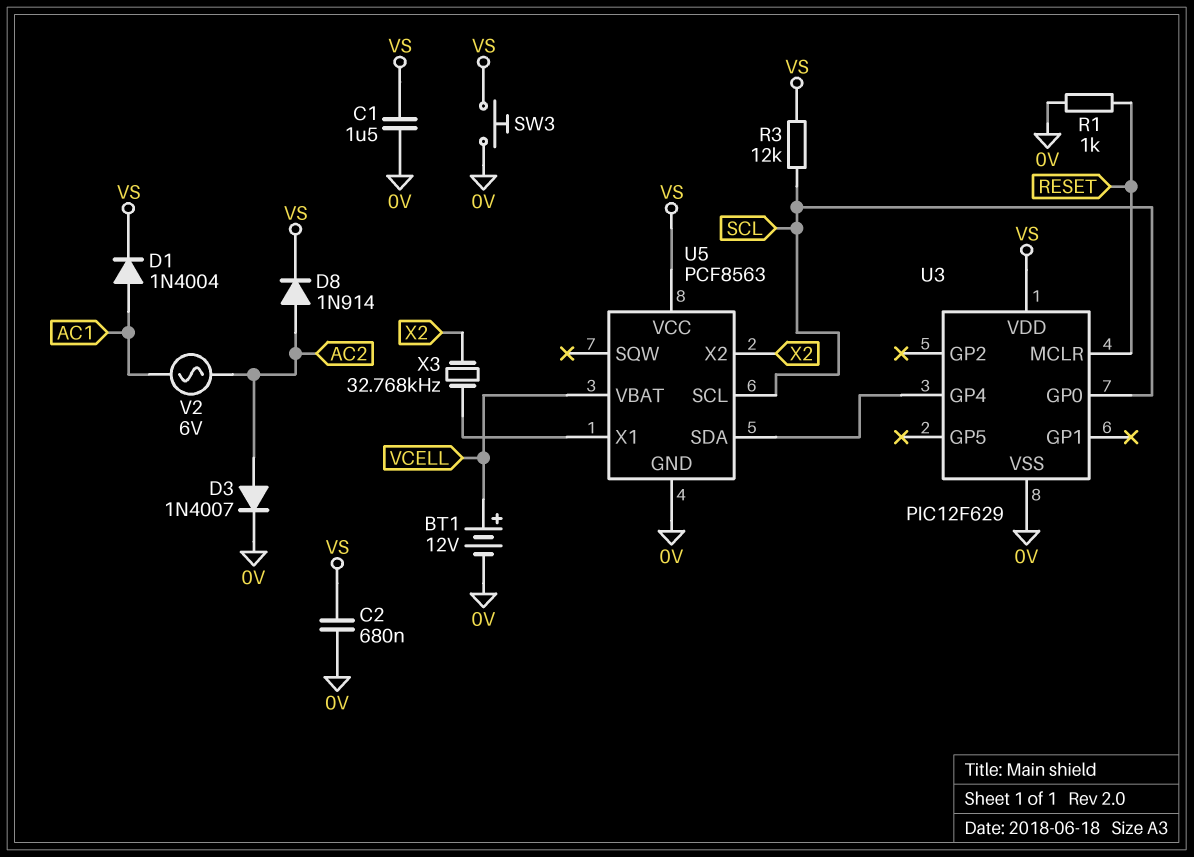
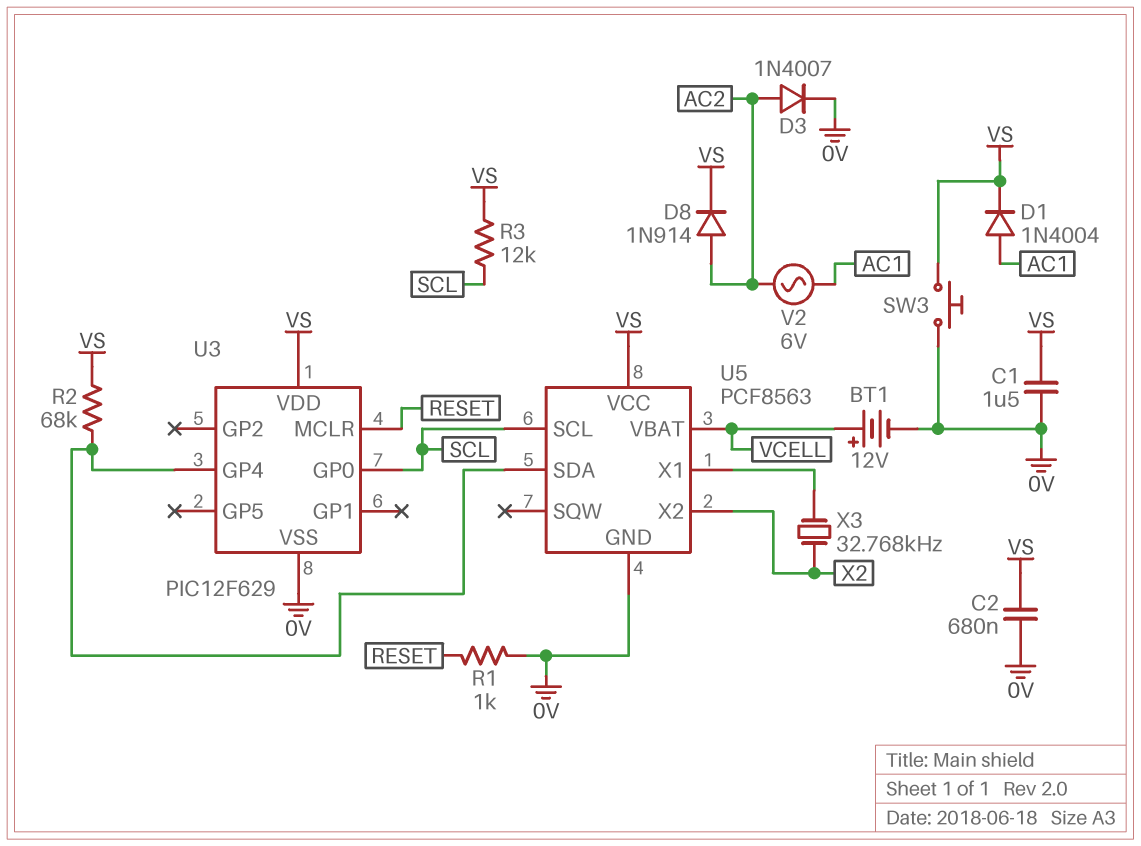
R2: none -> 68k (U3/GP4, VS)

